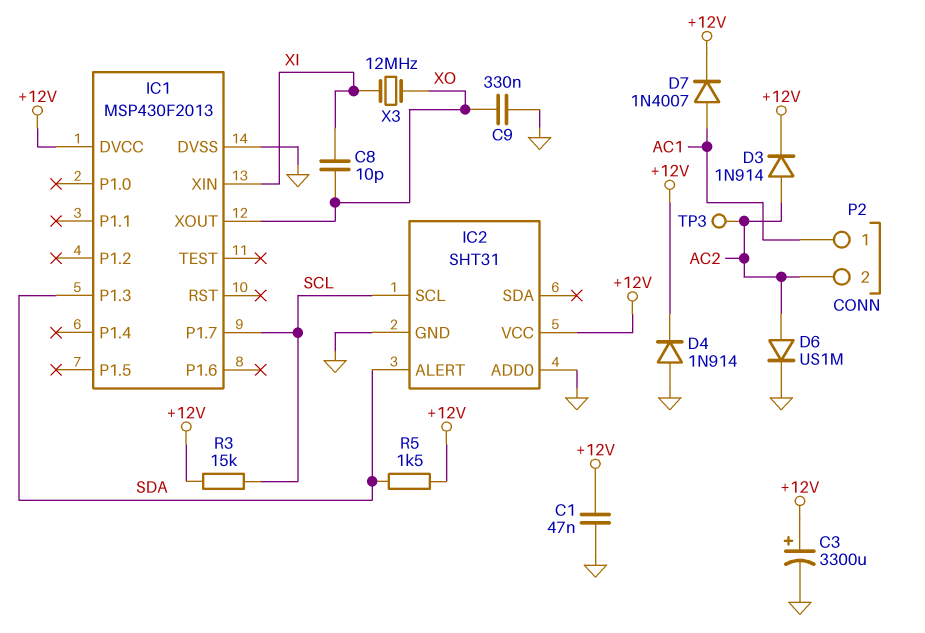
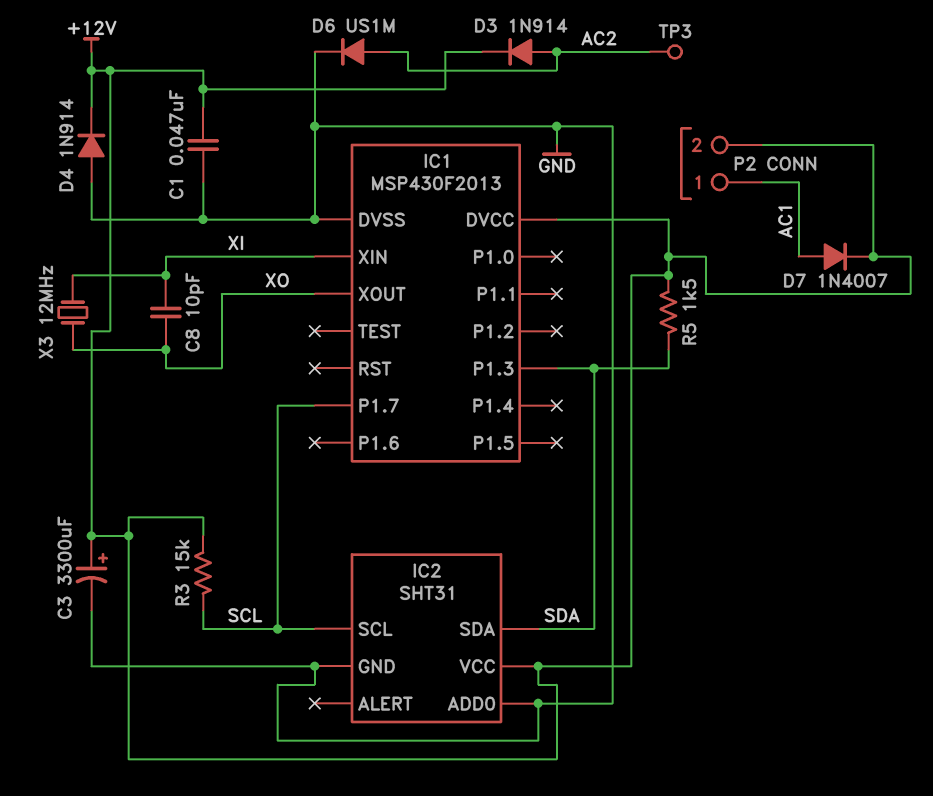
C9: 330nF (GND, XO) -> none
IC2 pin ALERT: SDA -> none
IC2 pin SDA: none -> SDA
P2 pin 2: AC2 -> +12V

